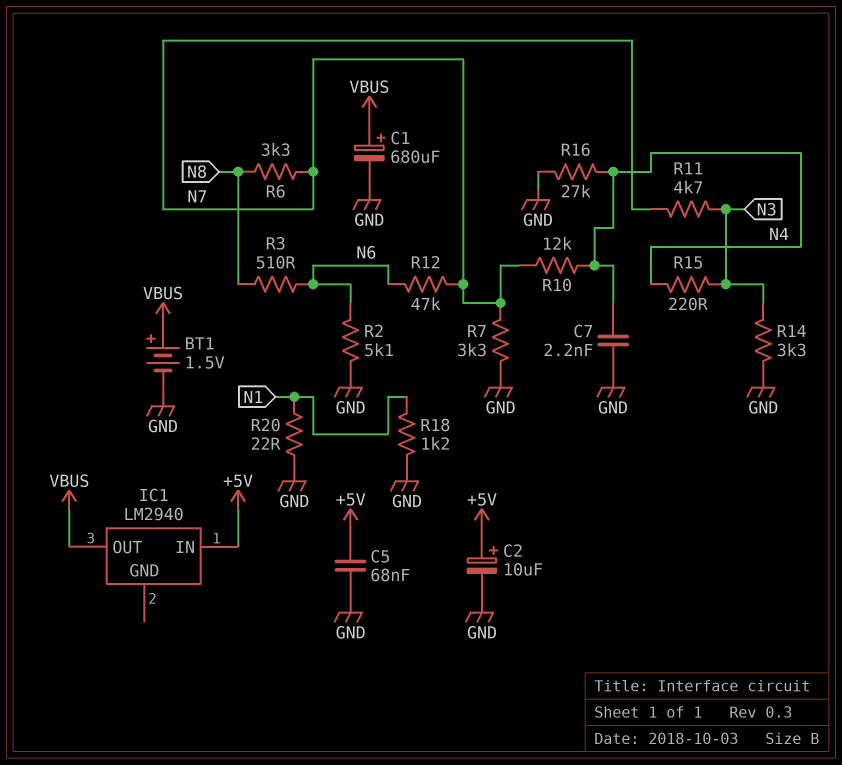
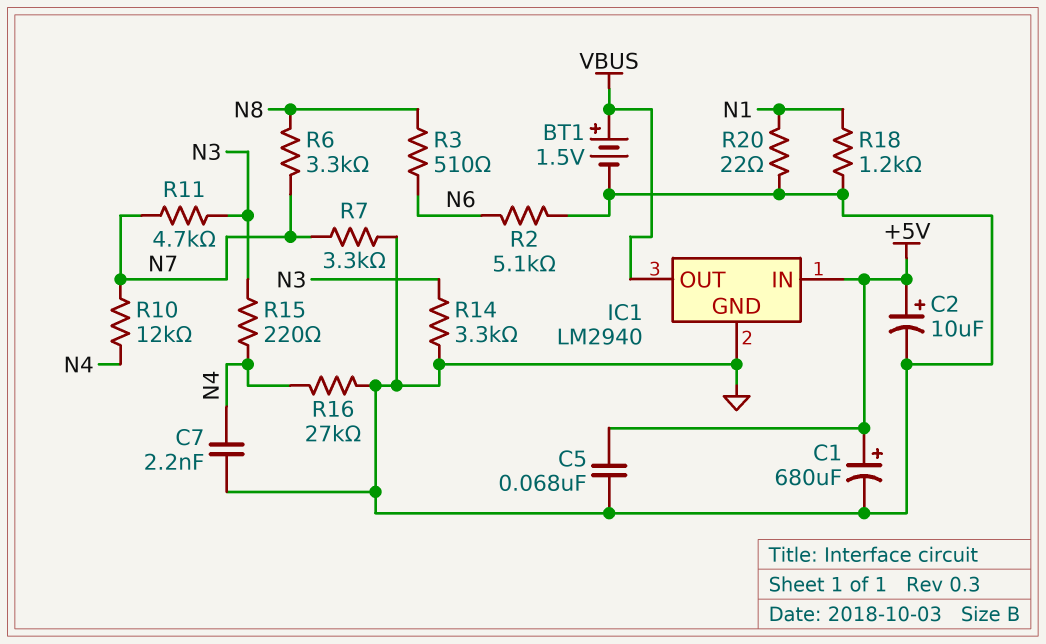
C1: 680uF (plus VBUS, minus GND) -> 680uF (plus +5V, minus GND)
IC1 pin GND: none -> GND
R12: 47k (N6, N7) -> none

